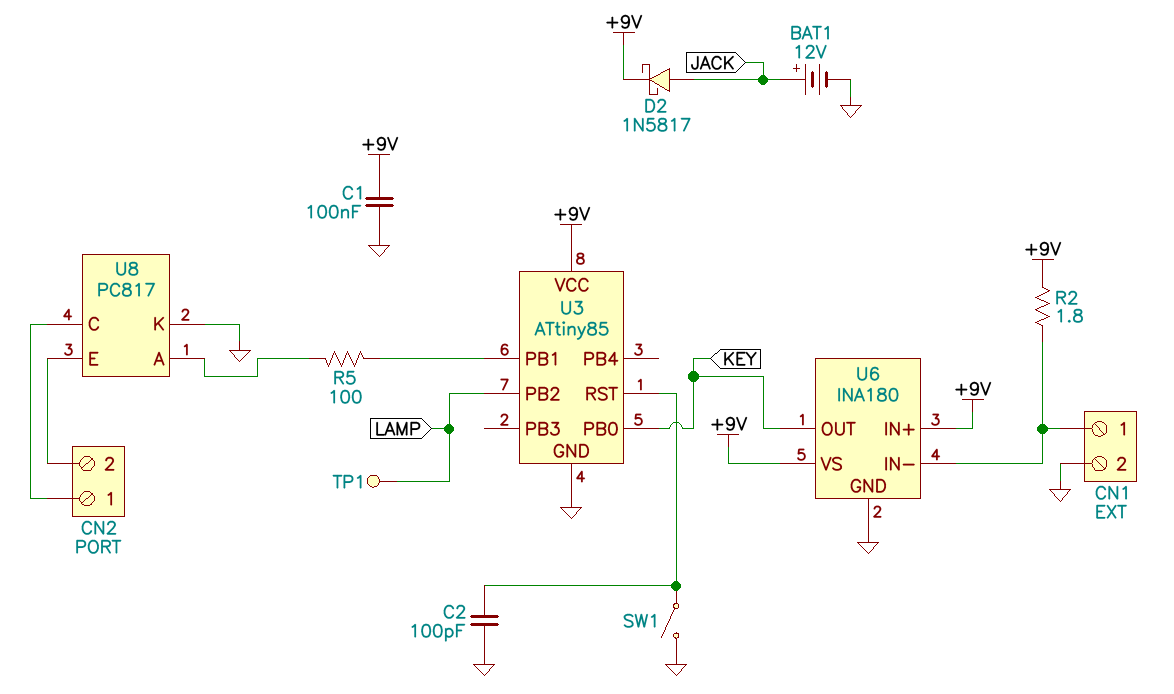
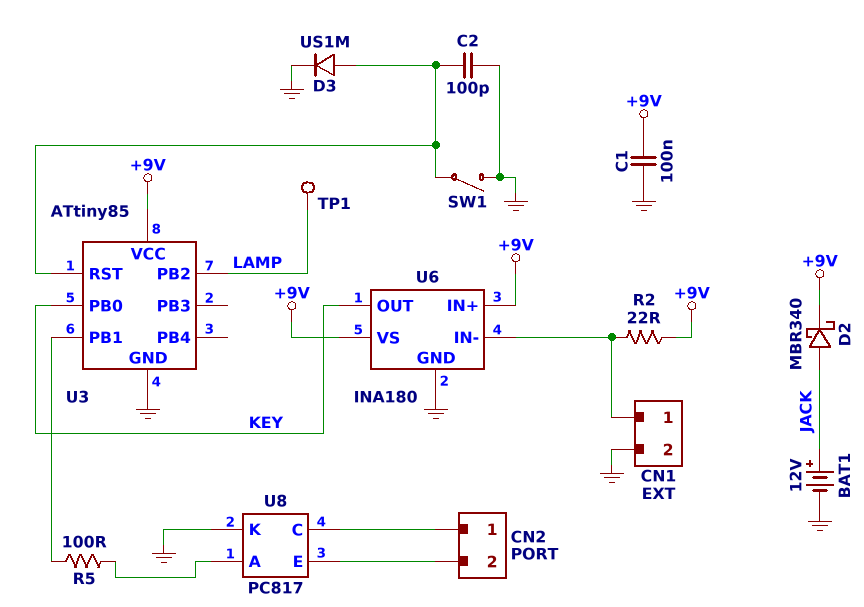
D2: schottky 1N5817 (A JACK, K +9V) -> schottky MBR340 (A JACK, K +9V)
D3: none -> diode US1M (A U3/RST, K GND)
R2: 1.8 (+9V, CN1/1) -> 22 (+9V, CN1/1)

